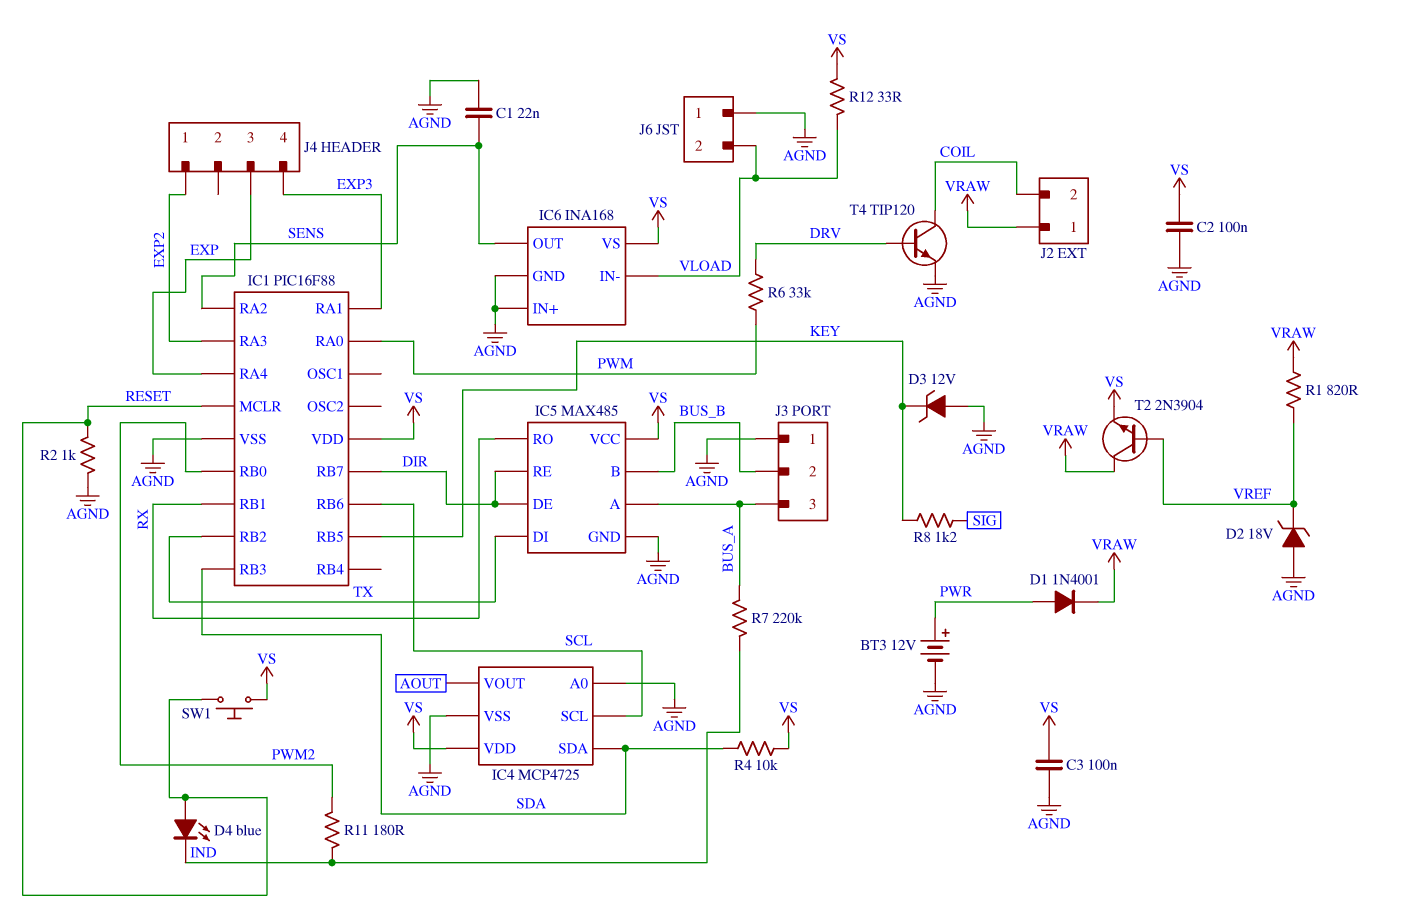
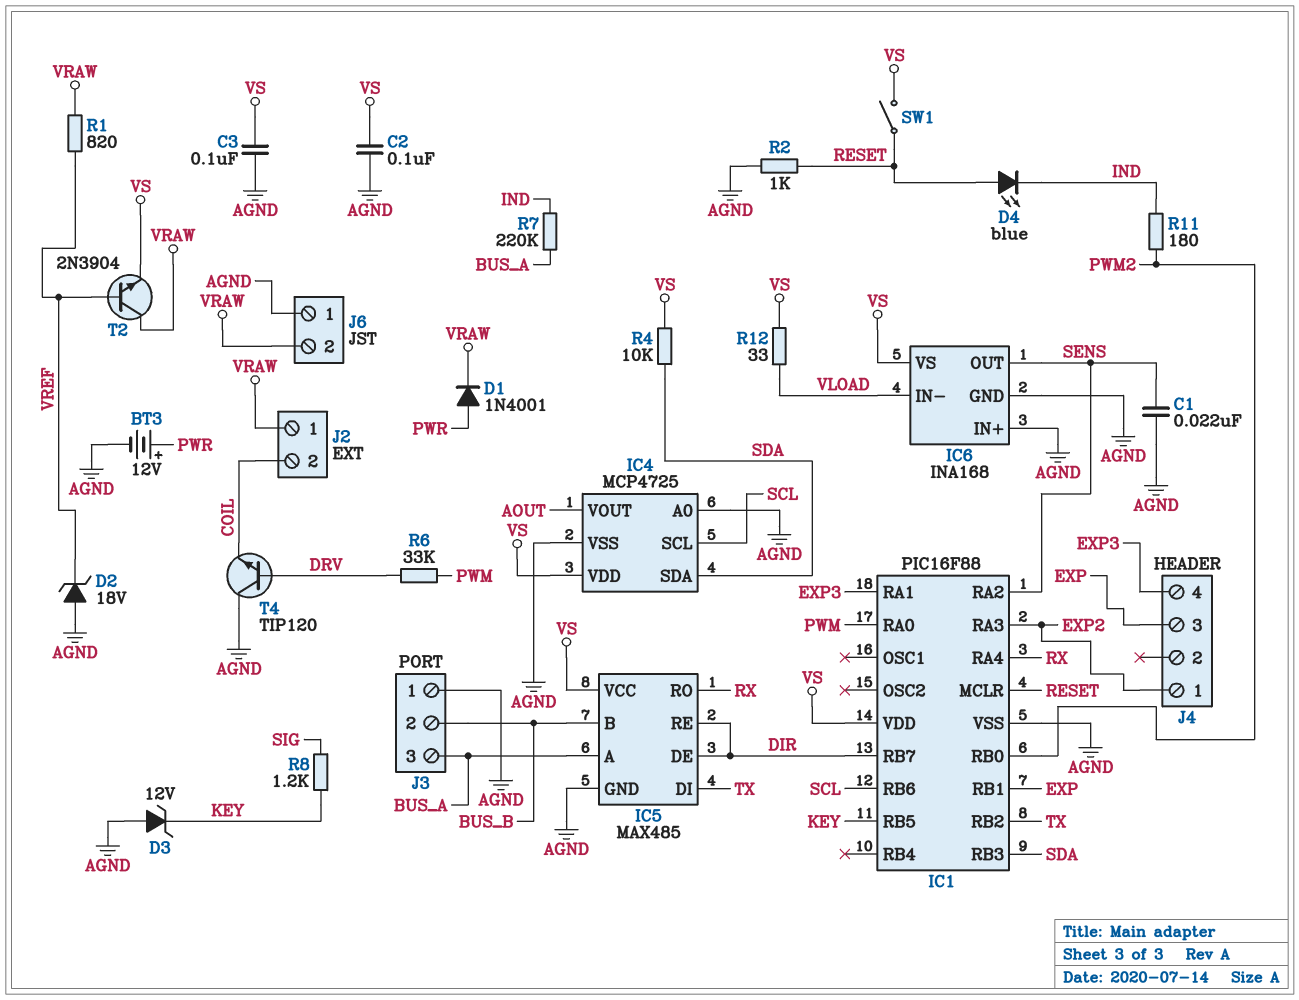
IC1 pin RA4: EXP -> RX
IC1 pin RB1: RX -> EXP
J6 pin 2: VLOAD -> VRAW
SW1: button (RESET, VS) -> switch (RESET, VS)
T4: NPN TIP120 (B DRV, C COIL, E AGND) -> NPN TIP120 (B DRV, C AGND, E COIL)

